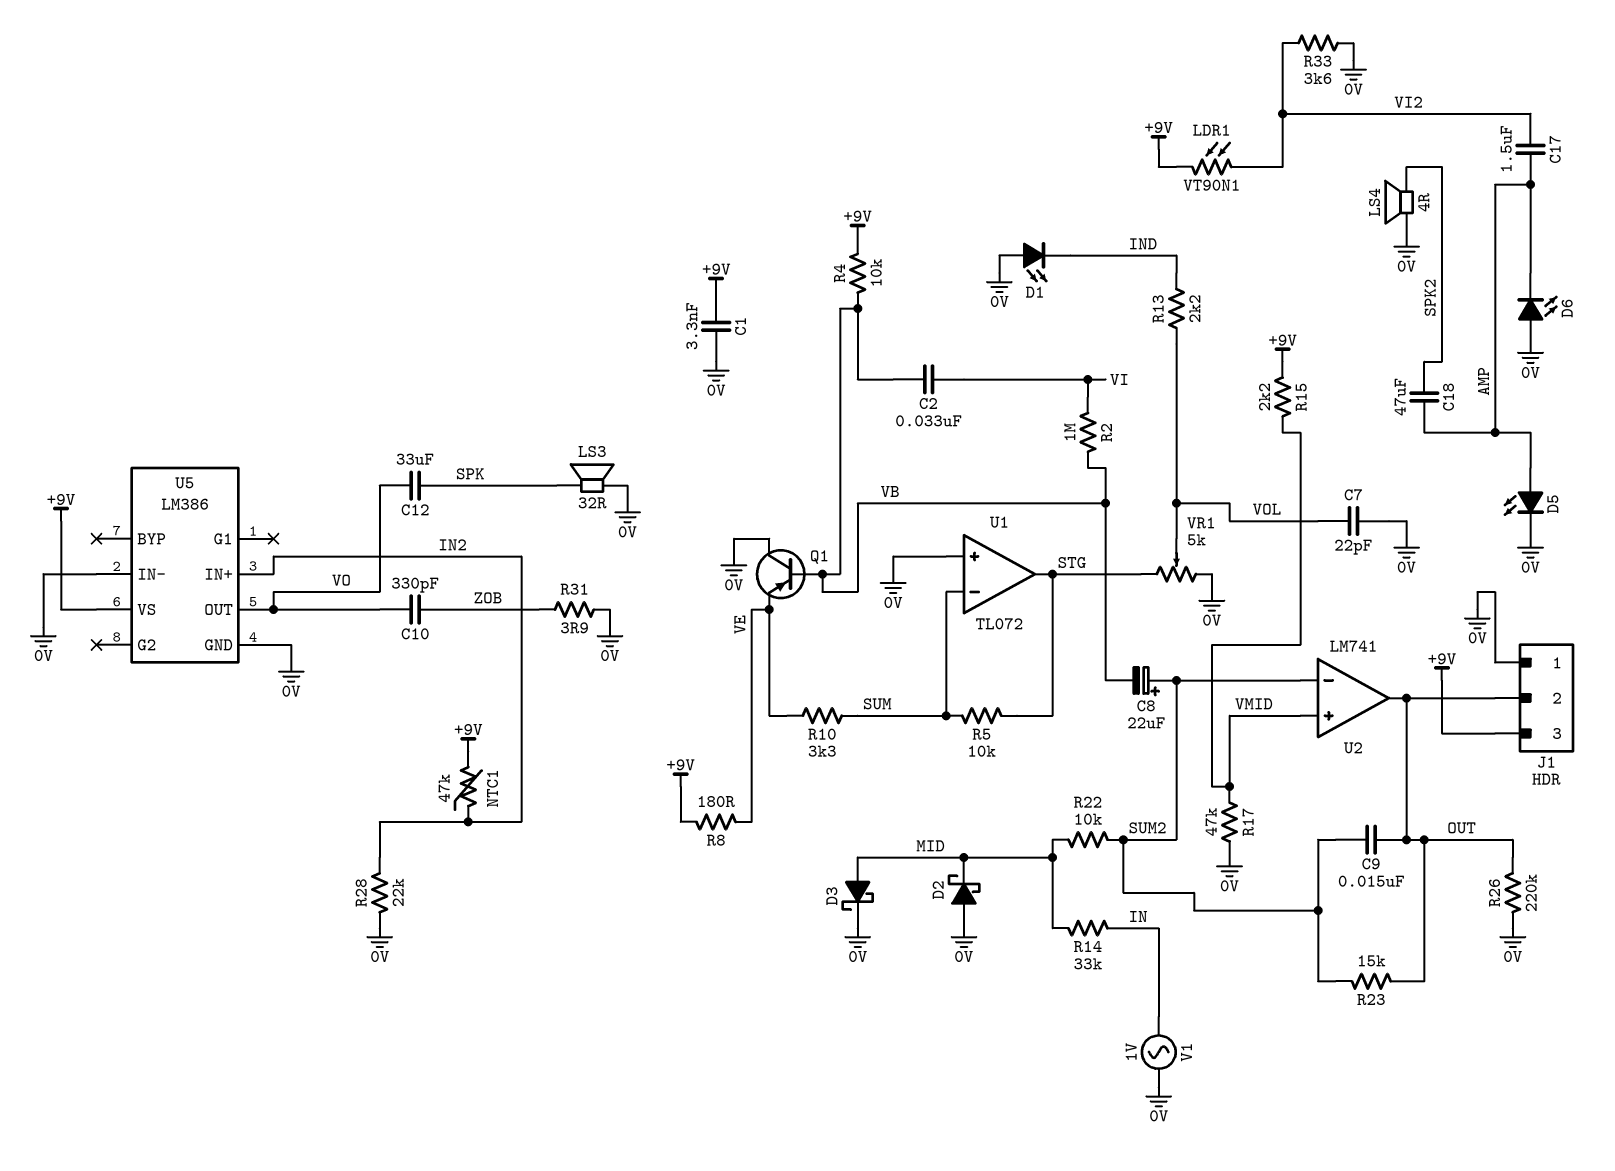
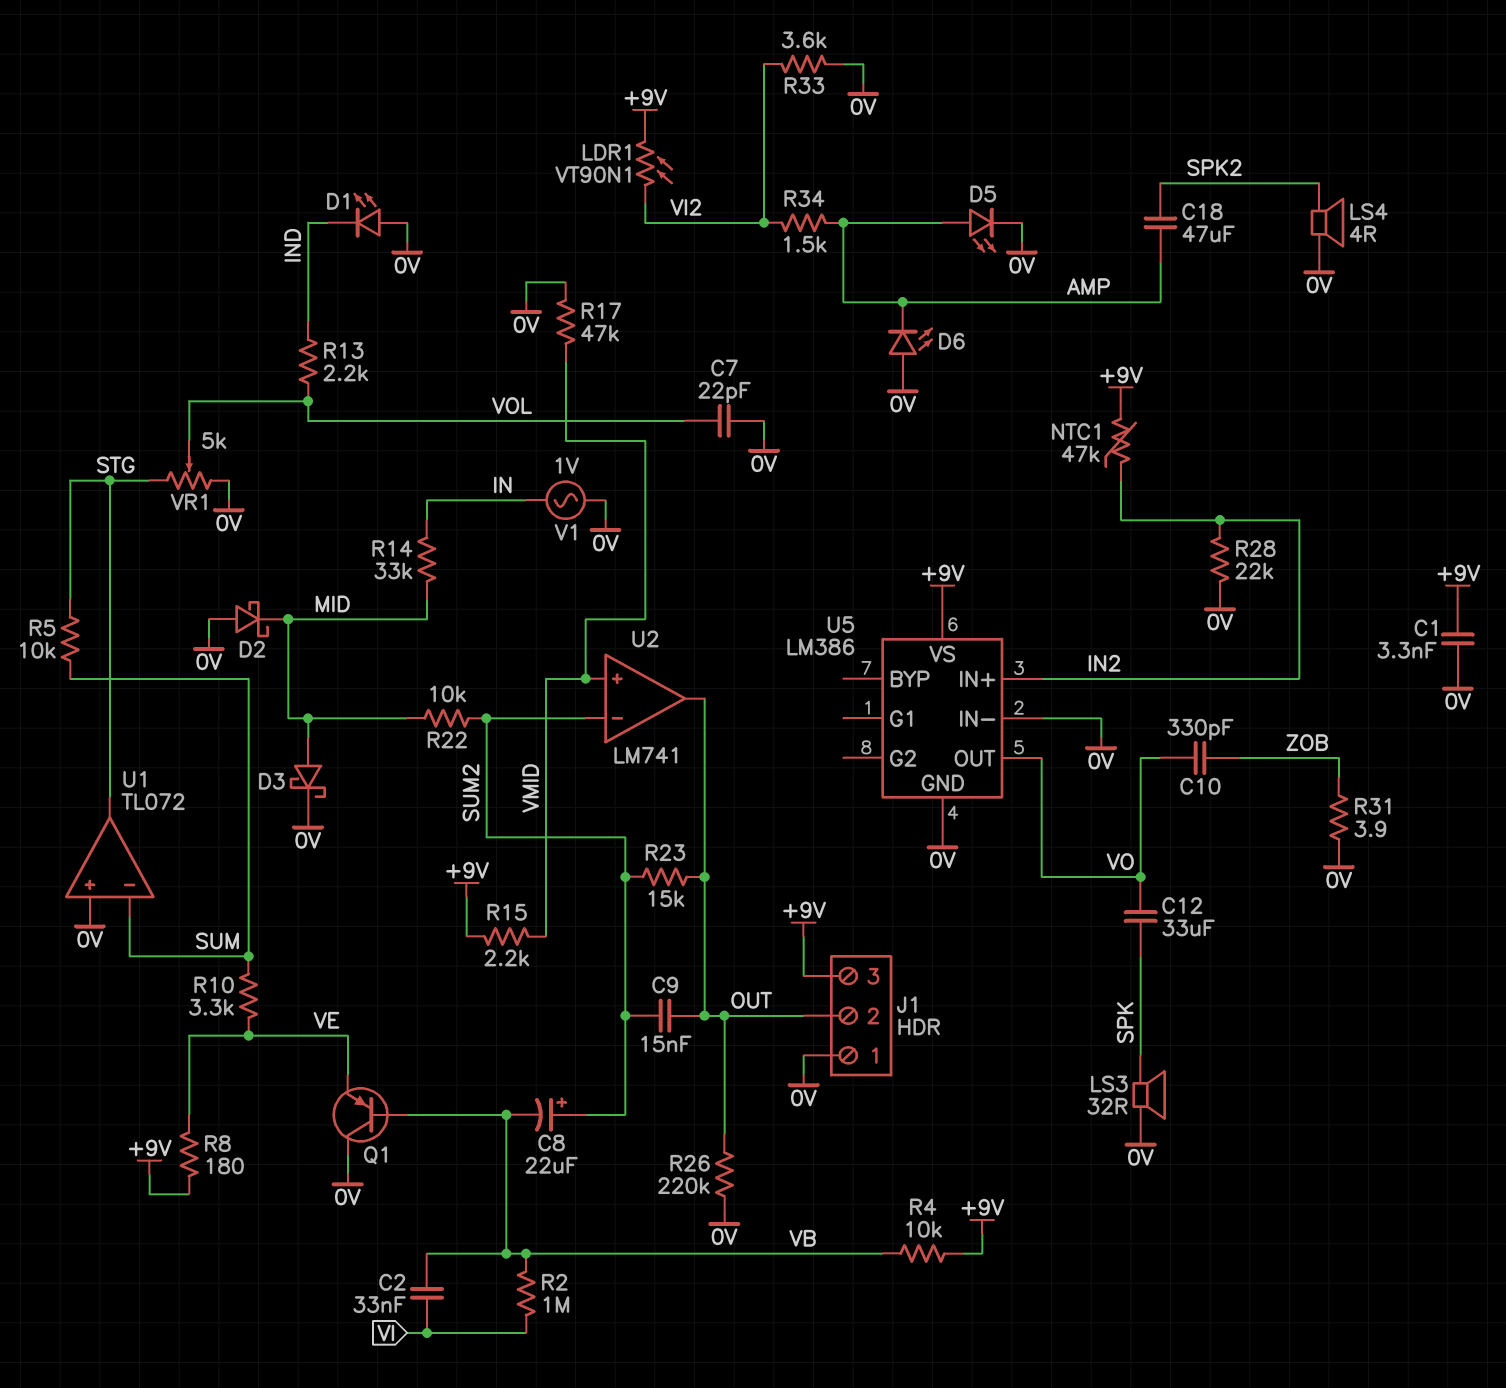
C17: 1.5uF (AMP, VI2) -> none
R34: none -> 1.5k (AMP, VI2)

